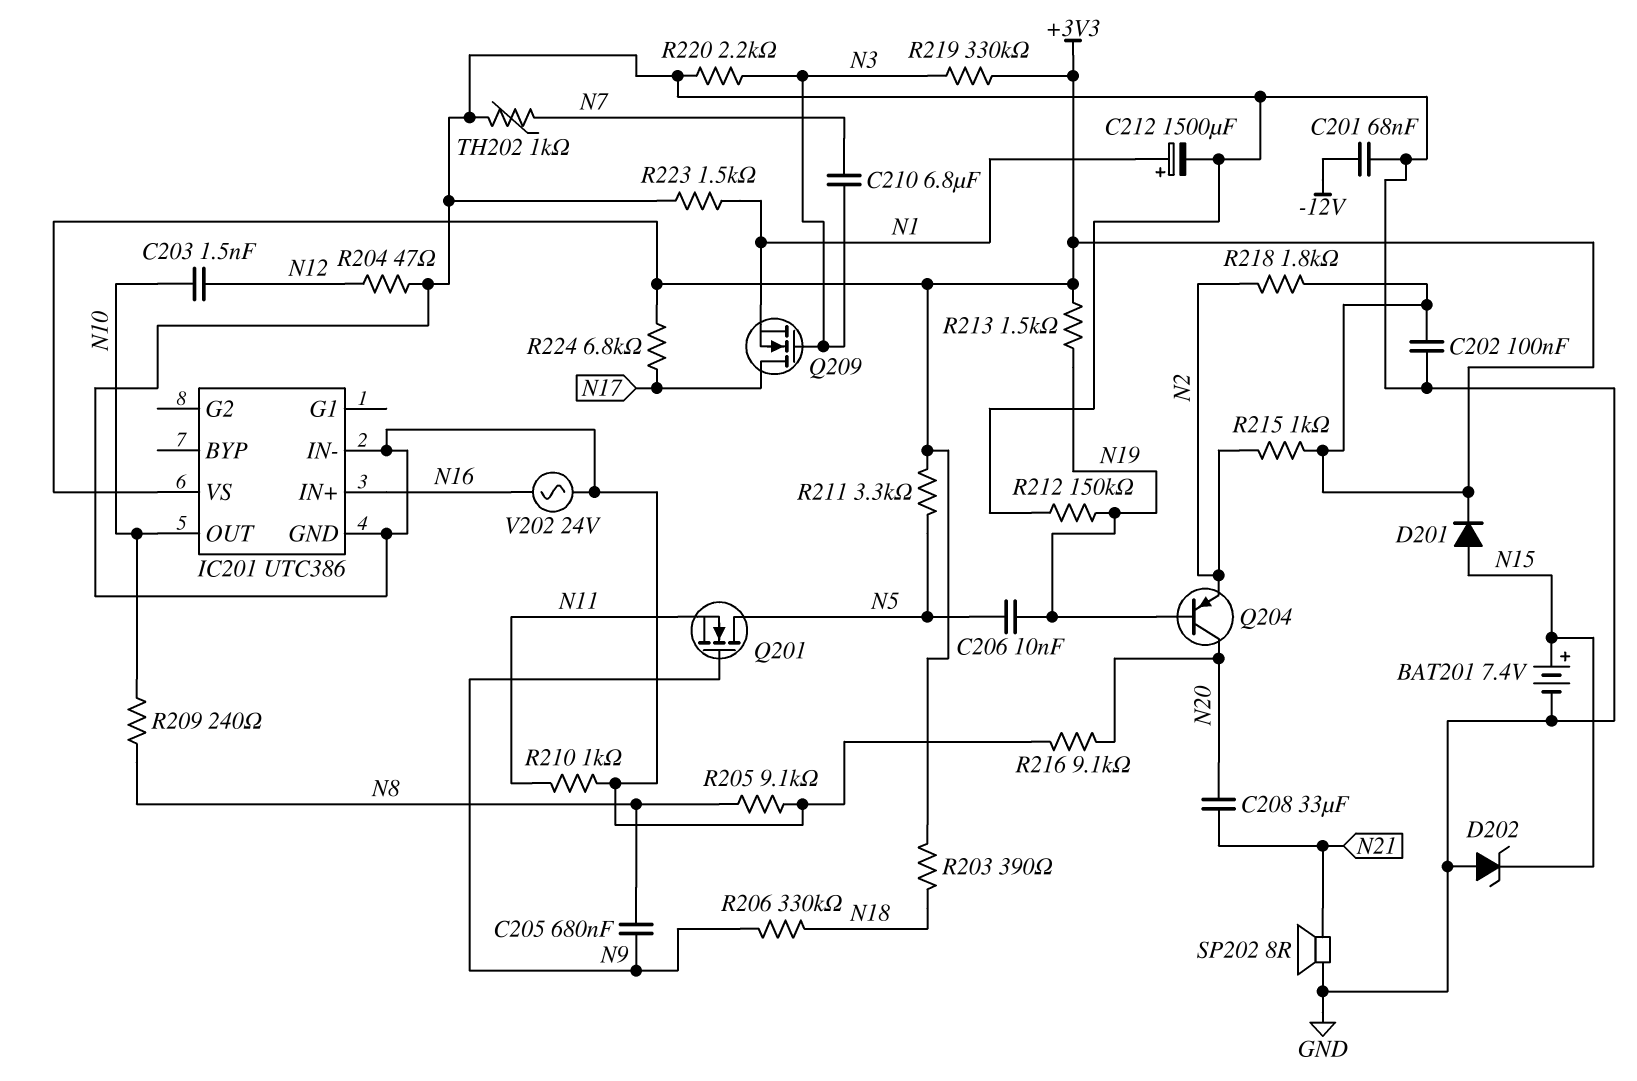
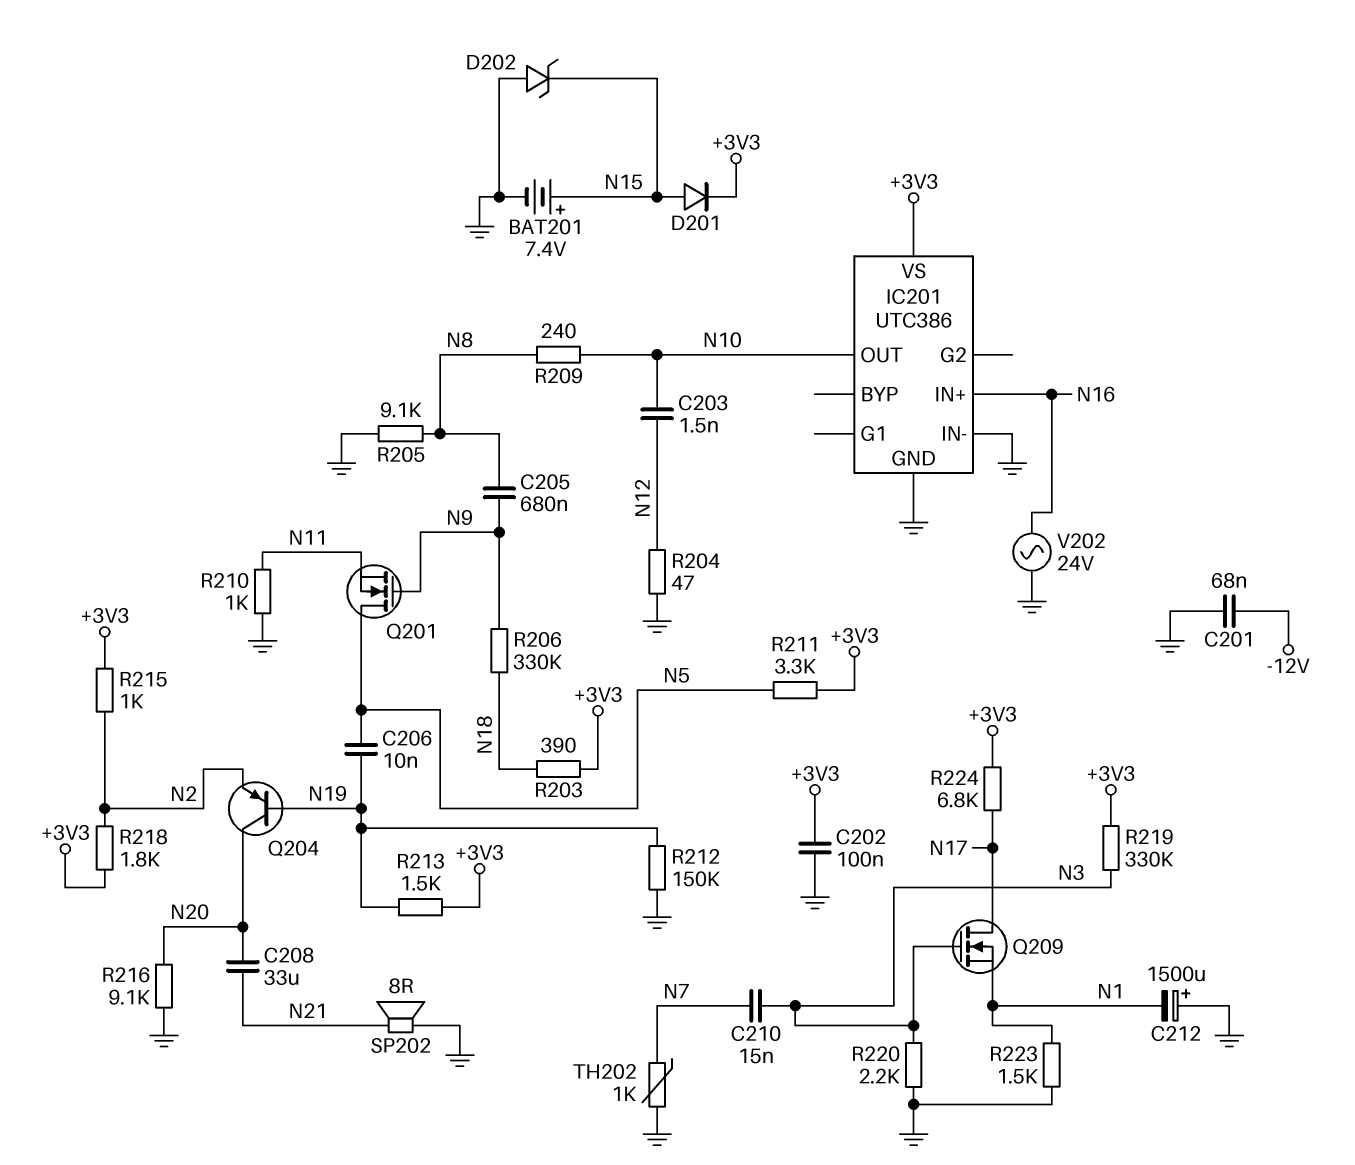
C210: 6.8uF (N3, N7) -> 15nF (N3, N7)
C212: 1500uF (plus N1, minus GND) -> 1500uF (plus GND, minus N1)

